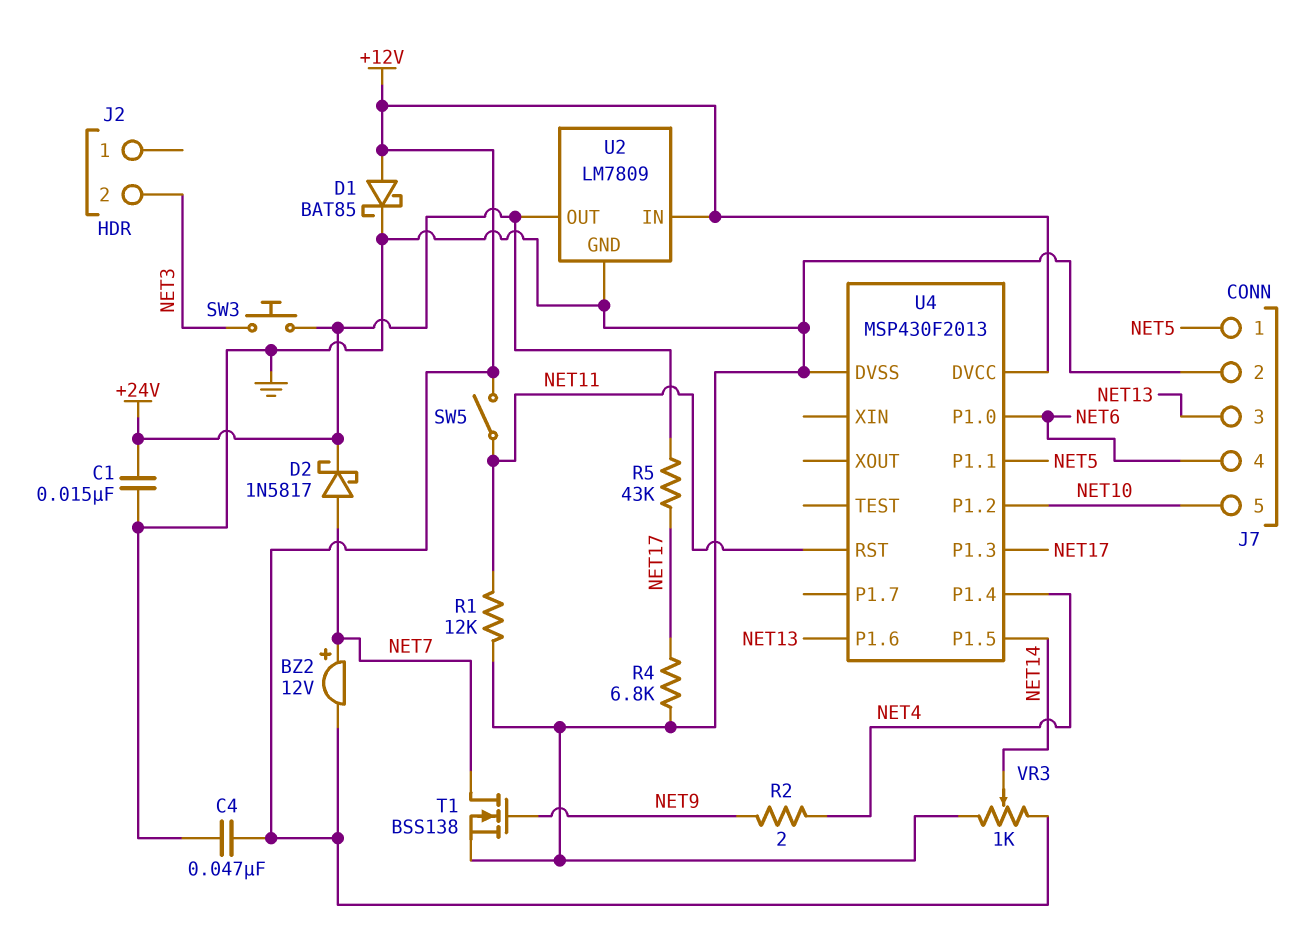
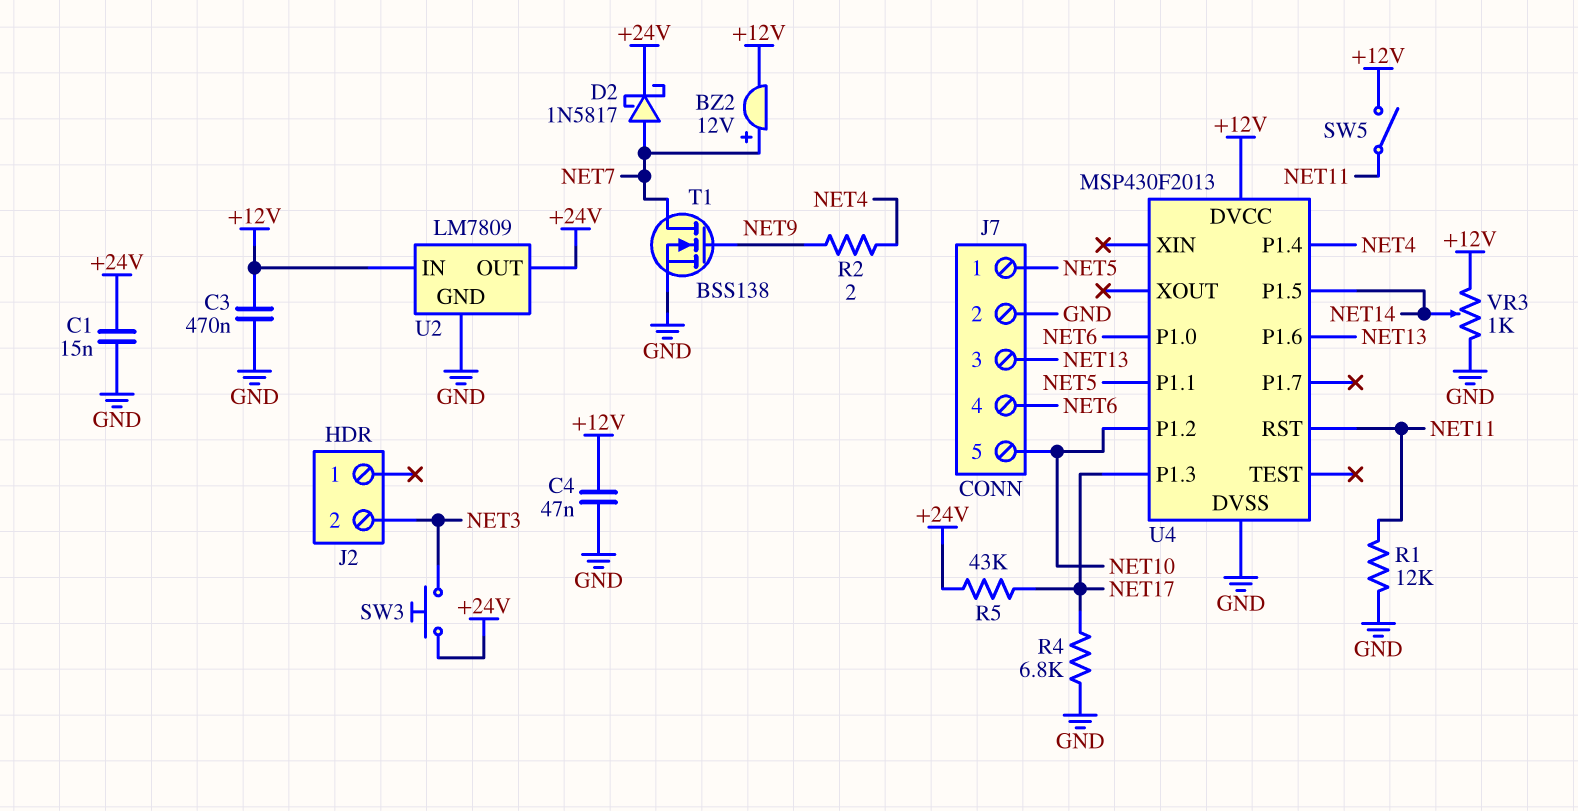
C3: none -> 470nF (+12V, GND)
D1: schottky BAT85 (A +12V, K GND) -> none

